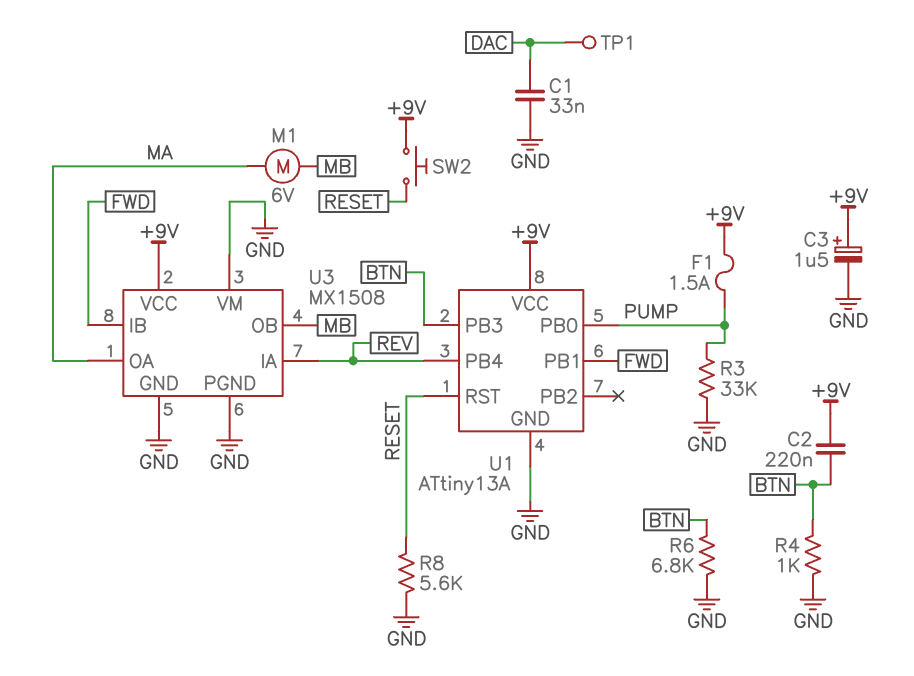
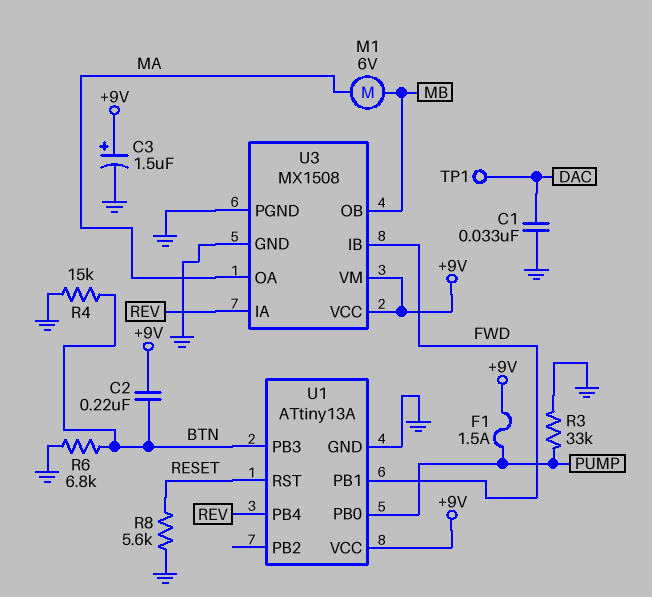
R4: 1k (BTN, GND) -> 15k (BTN, GND)
SW2: button (+9V, RESET) -> none
U3 pin VM: GND -> +9V

